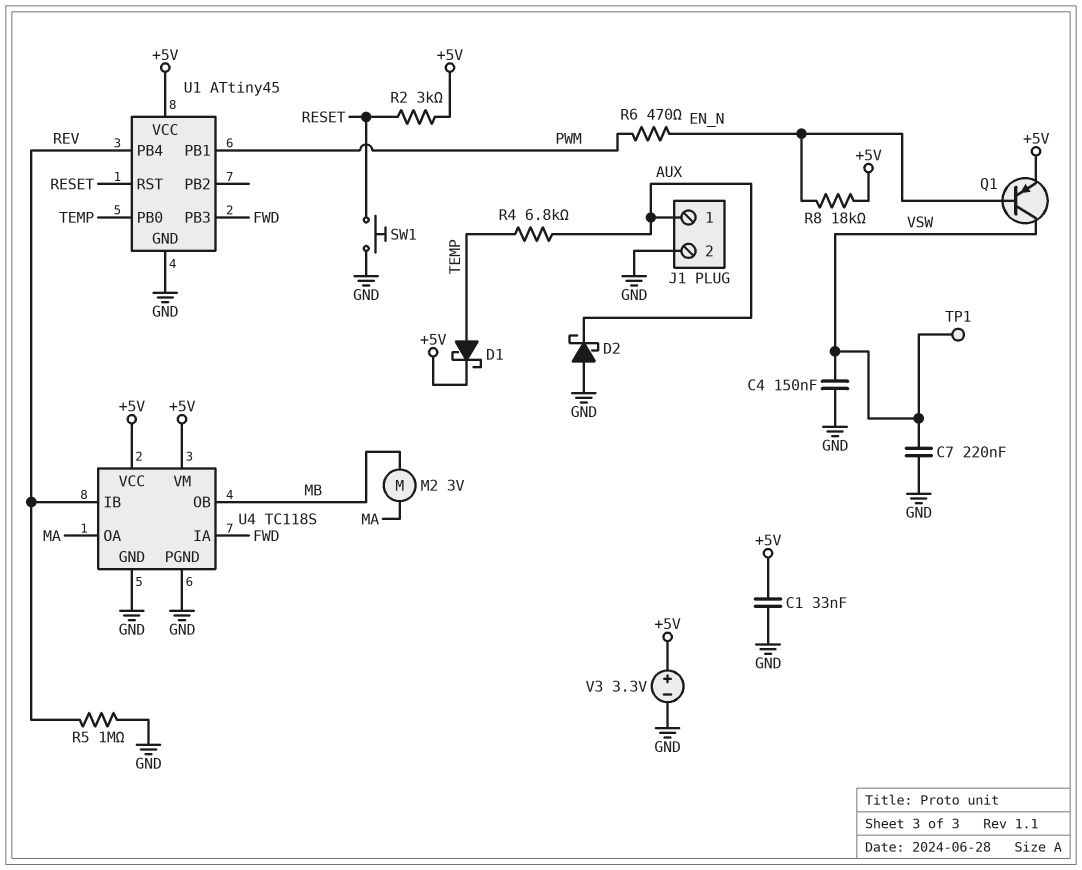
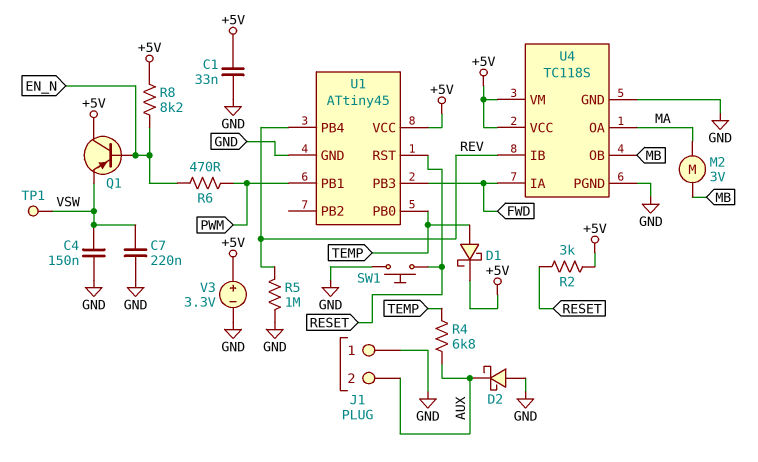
J1 pin 1: AUX -> GND
J1 pin 2: GND -> AUX
Q1: PNP (B EN_N, C VSW, E +5V) -> PNP (B EN_N, C +5V, E VSW)
R8: 18k (+5V, EN_N) -> 8.2k (+5V, EN_N)

